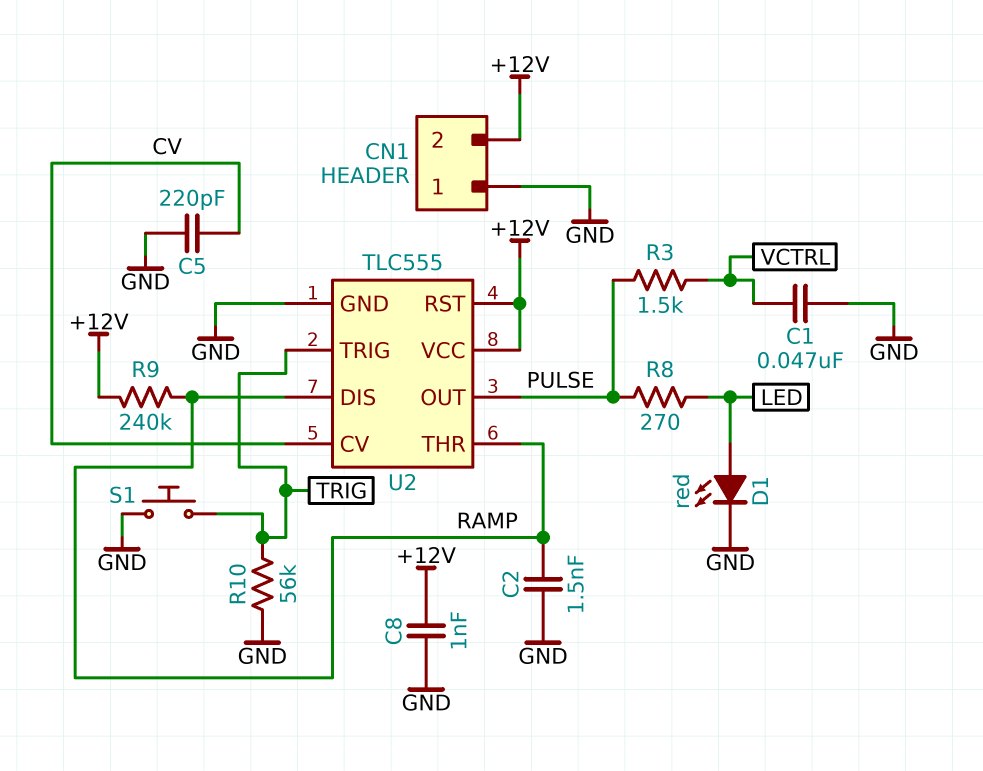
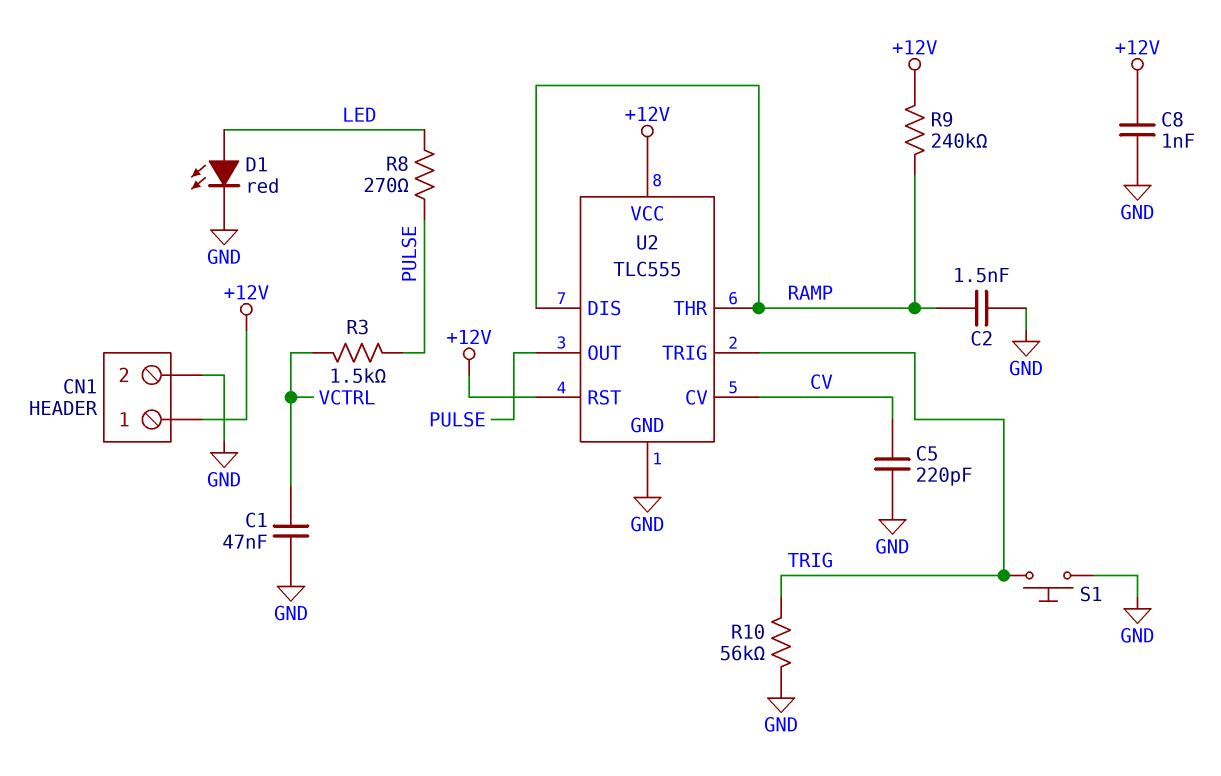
CN1 pin 1: GND -> +12V
CN1 pin 2: +12V -> GND

